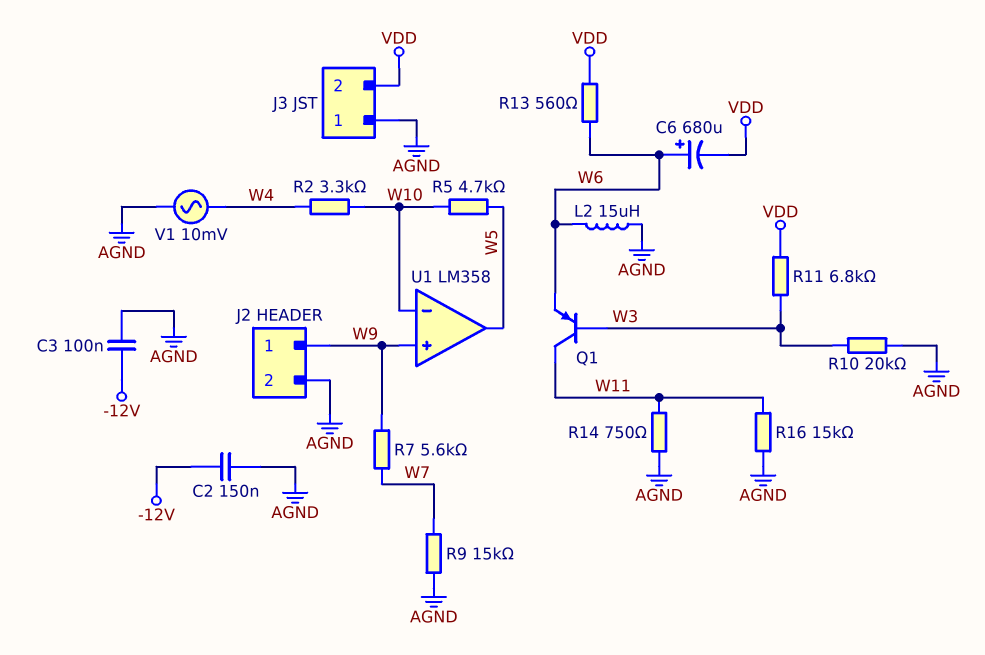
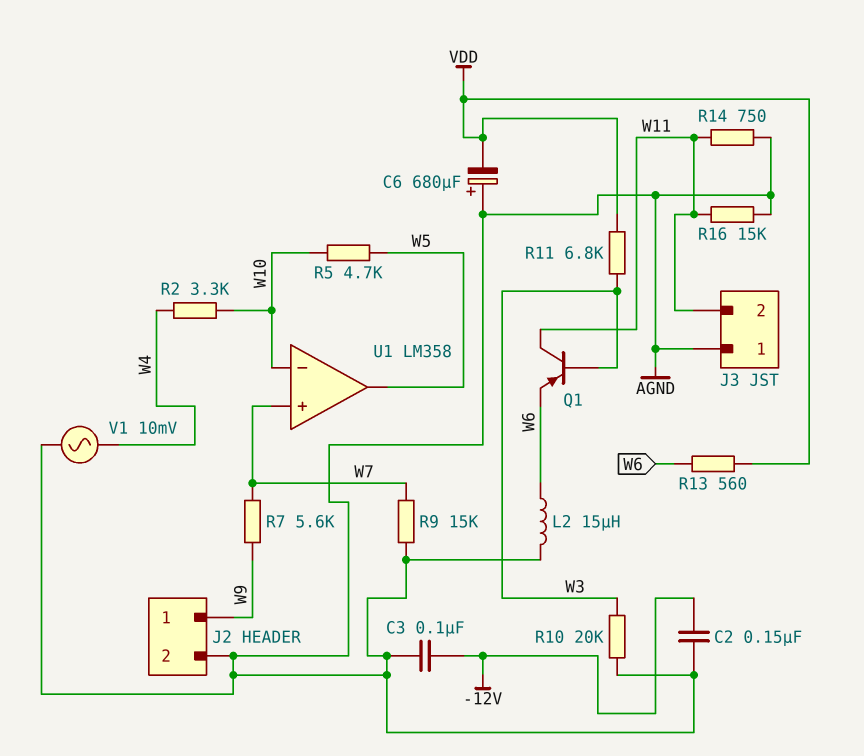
C6: 680uF (plus W6, minus VDD) -> 680uF (plus AGND, minus VDD)
J3 pin 2: VDD -> W11
U1 pin in+: W9 -> W7

